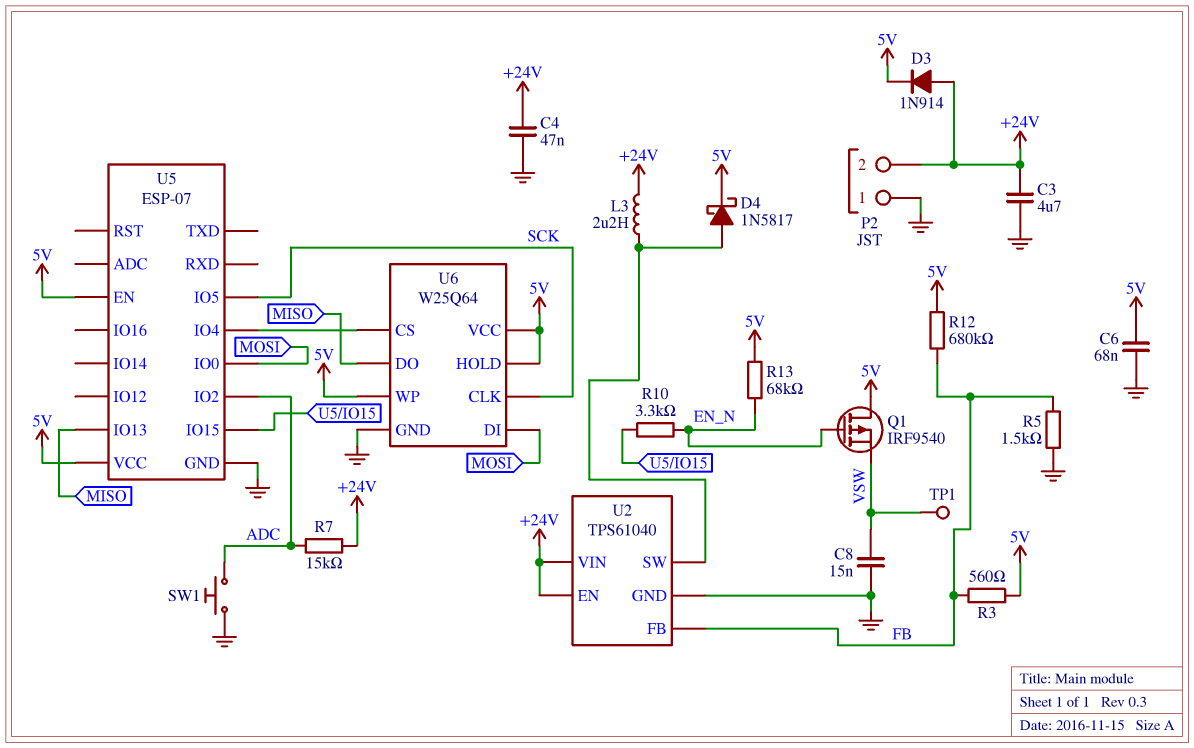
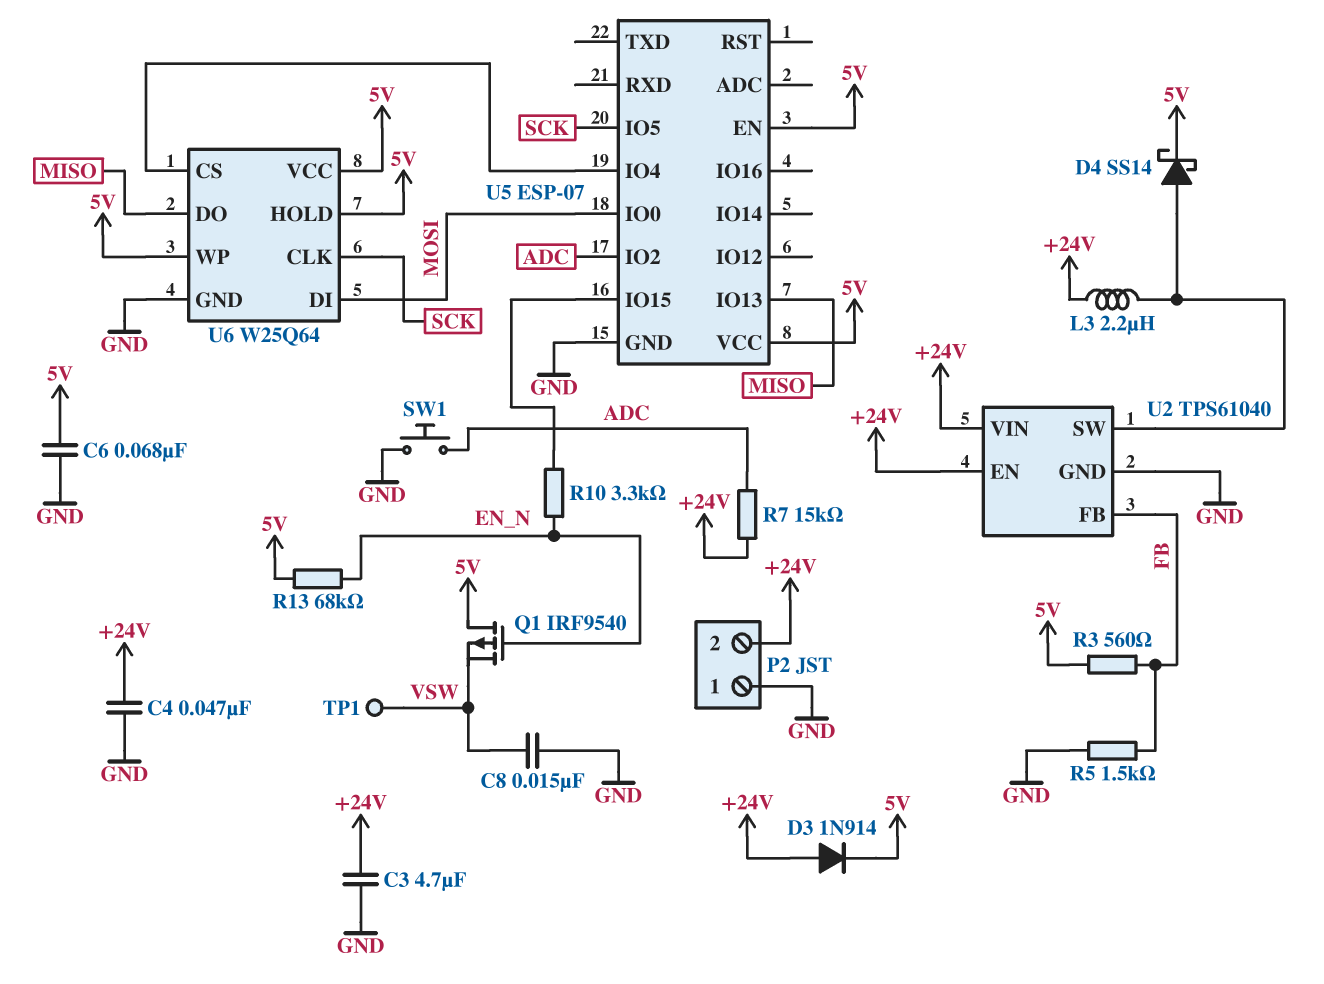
D4: schottky 1N5817 (A U2/SW, K 5V) -> schottky SS14 (A U2/SW, K 5V)
R12: 680k (5V, FB) -> none

